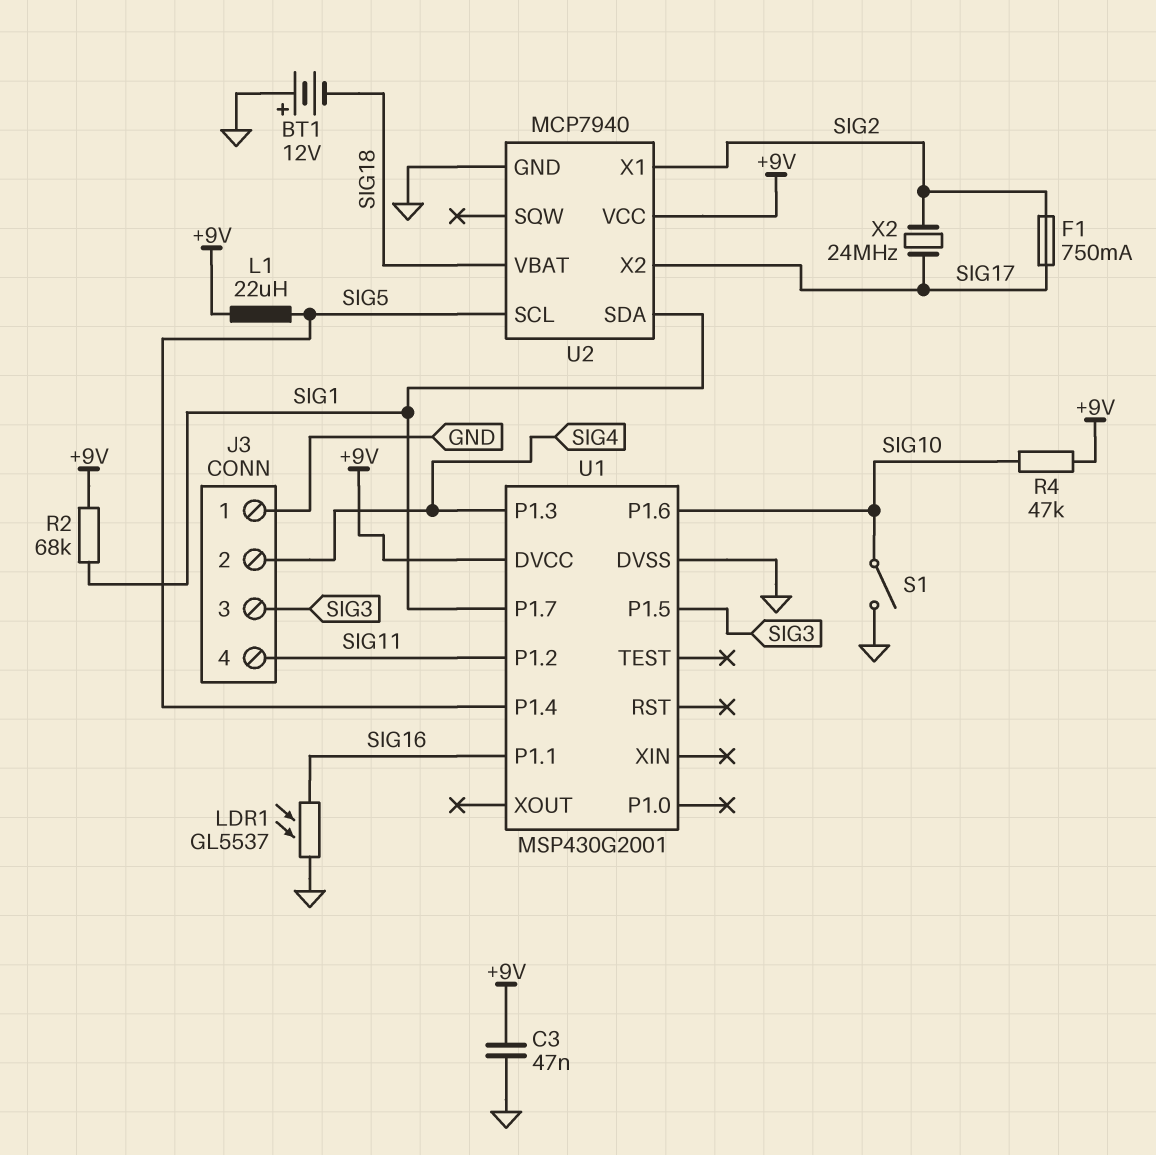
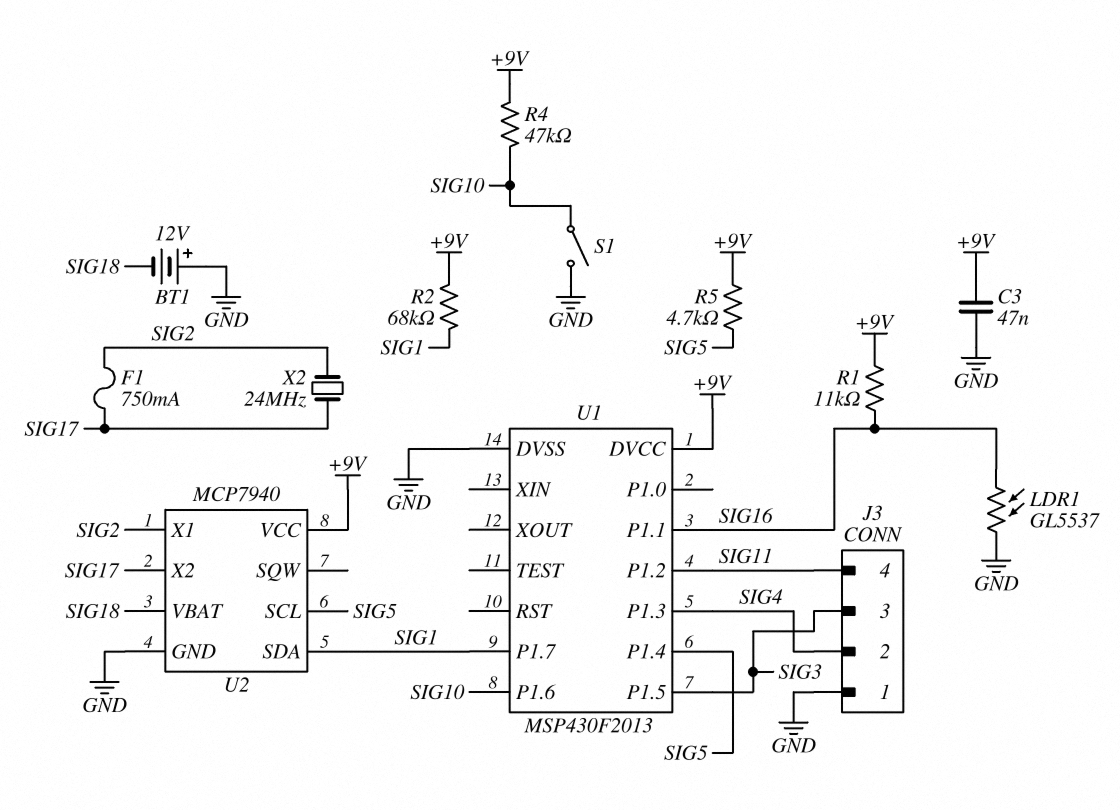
L1: 22uH (+9V, SIG5) -> none
R1: none -> 11k (+9V, SIG16)
R5: none -> 4.7k (+9V, SIG5)
U1: MSP430G2001 -> MSP430F2013

